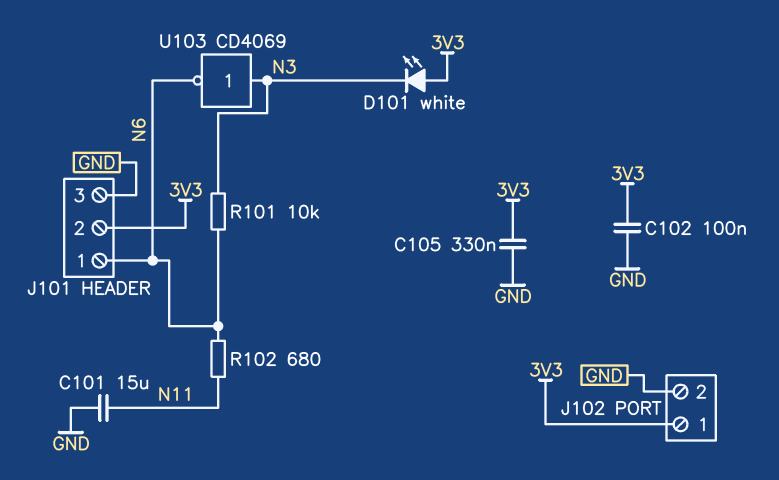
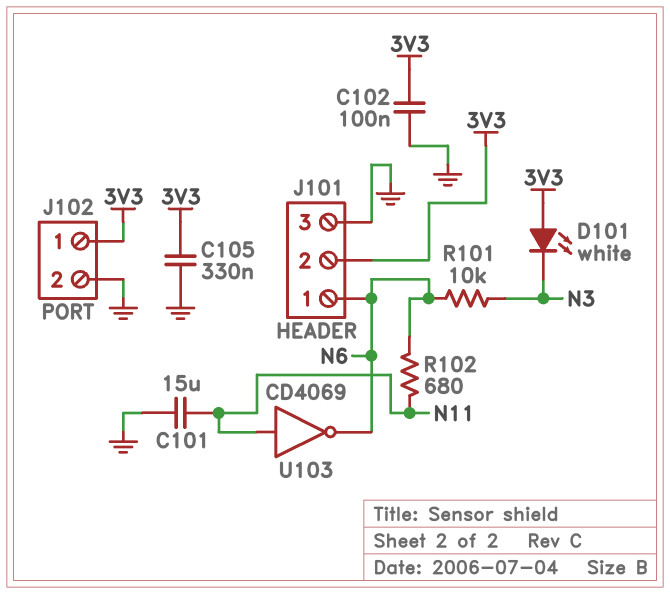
U103: NOT CD4069 (in N3, out N6) -> NOT CD4069 (in N11, out N6)

